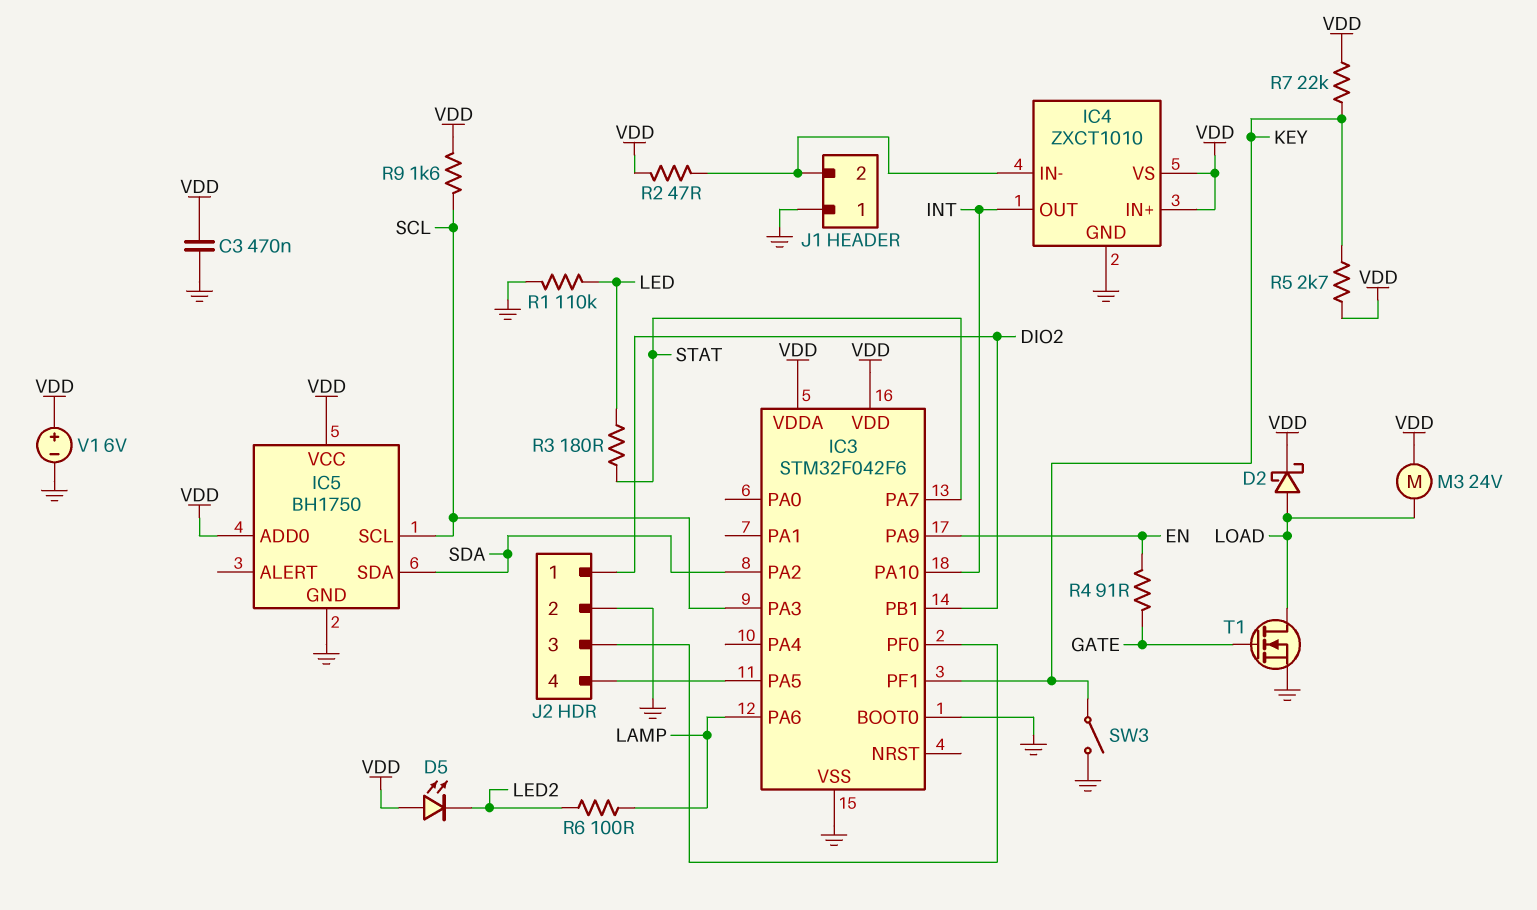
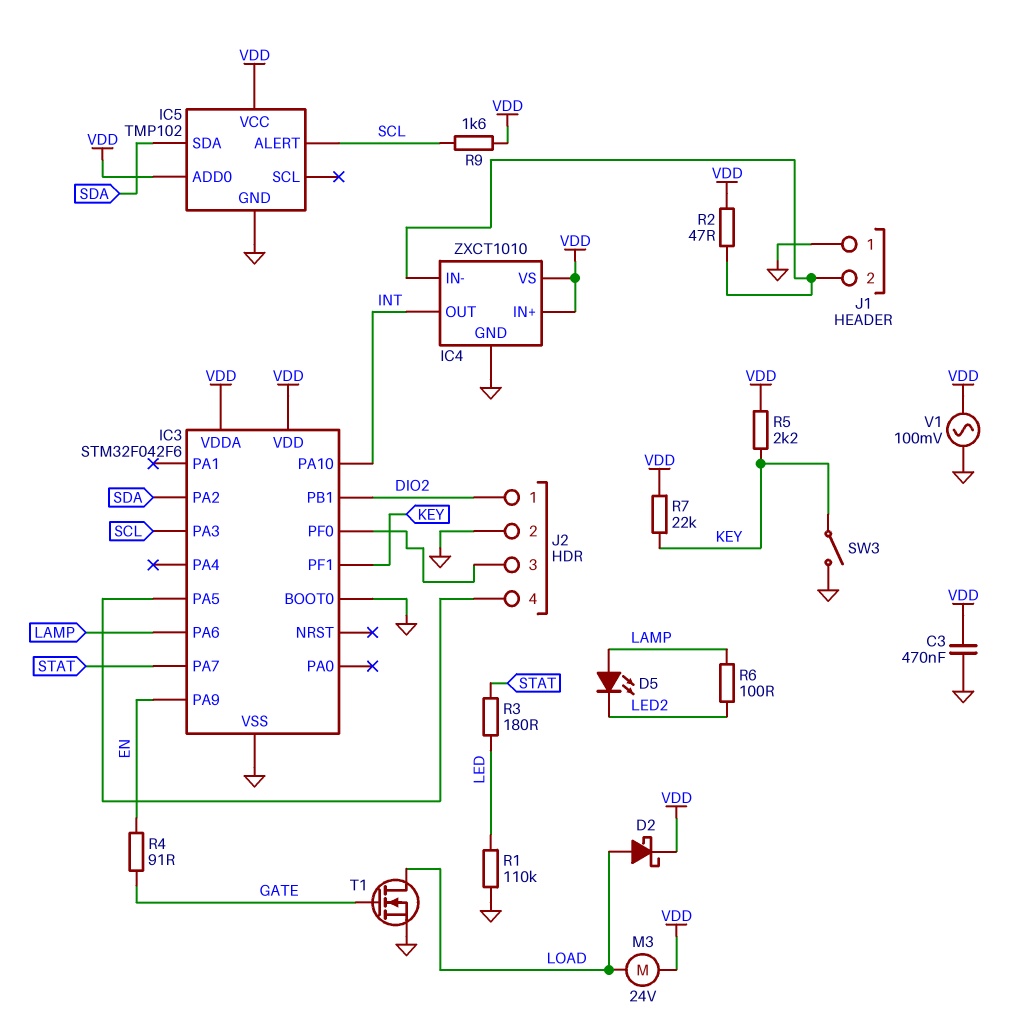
D5: LED (A VDD, K LED2) -> LED (A LAMP, K LED2)
IC5: BH1750 -> TMP102
IC5 pin ALERT: none -> SCL
IC5 pin SCL: SCL -> none
R5: 2.7k (KEY, VDD) -> 2.2k (KEY, VDD)
V1: 6V (plus VDD, minus GND) -> AC 100mV (GND, VDD)

